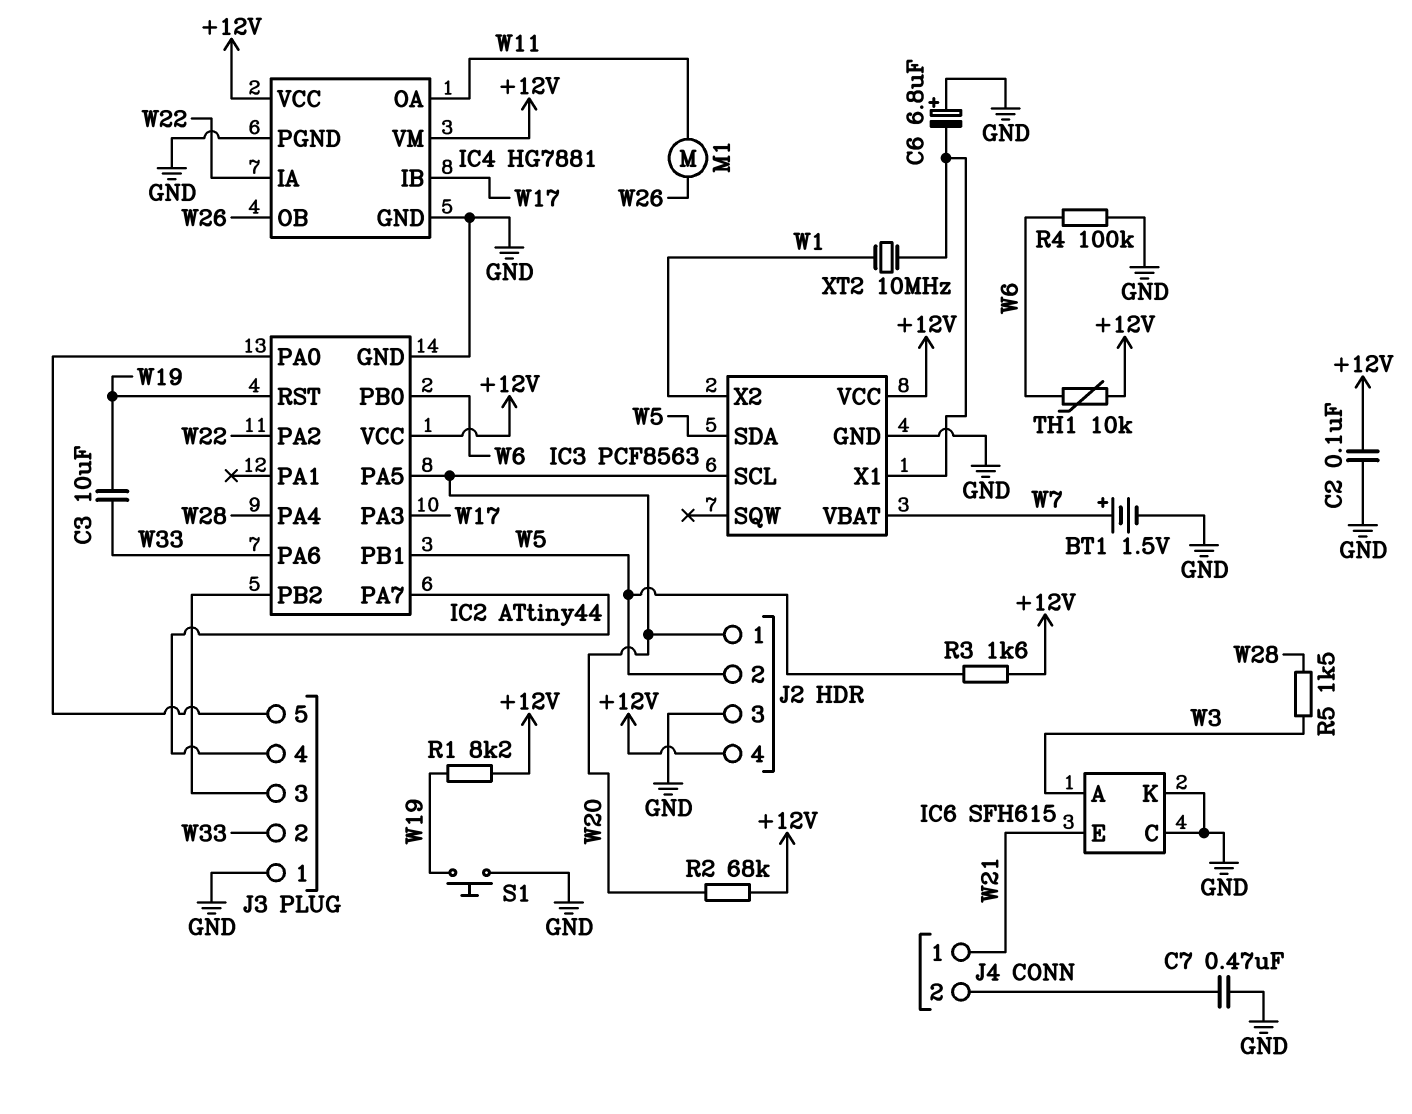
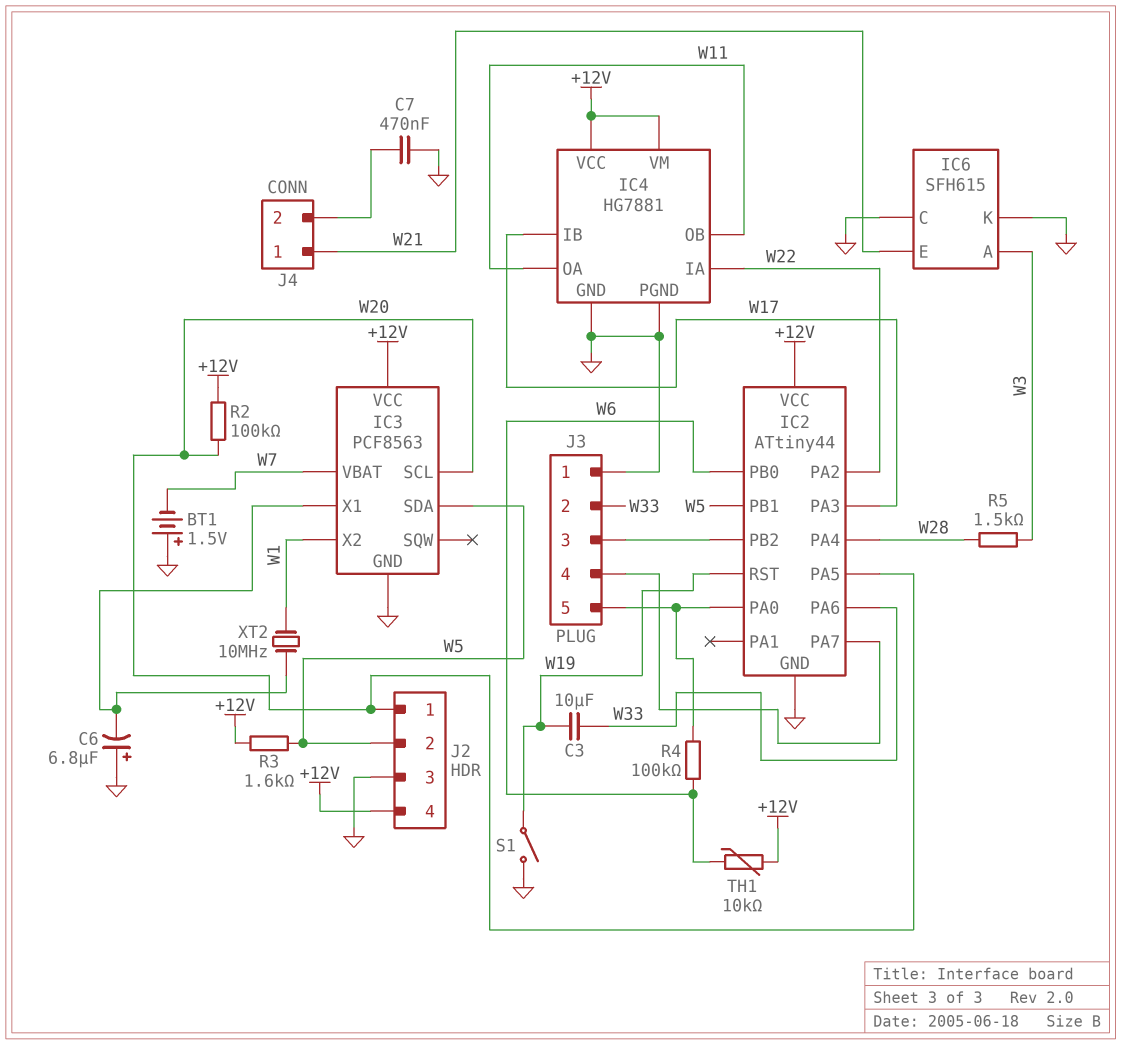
BT1: 1.5V (plus W7, minus GND) -> 1.5V (plus GND, minus W7)
C2: 100nF (+12V, GND) -> none
IC4 pin OB: W26 -> W11
M1: motor (W11, W26) -> none
R1: 8.2k (+12V, W19) -> none
R2: 68k (+12V, W20) -> 100k (+12V, W20)
R4: 100k (GND, W6) -> 100k (IC2/PA0, W6)
S1: button (GND, W19) -> switch (GND, W19)

